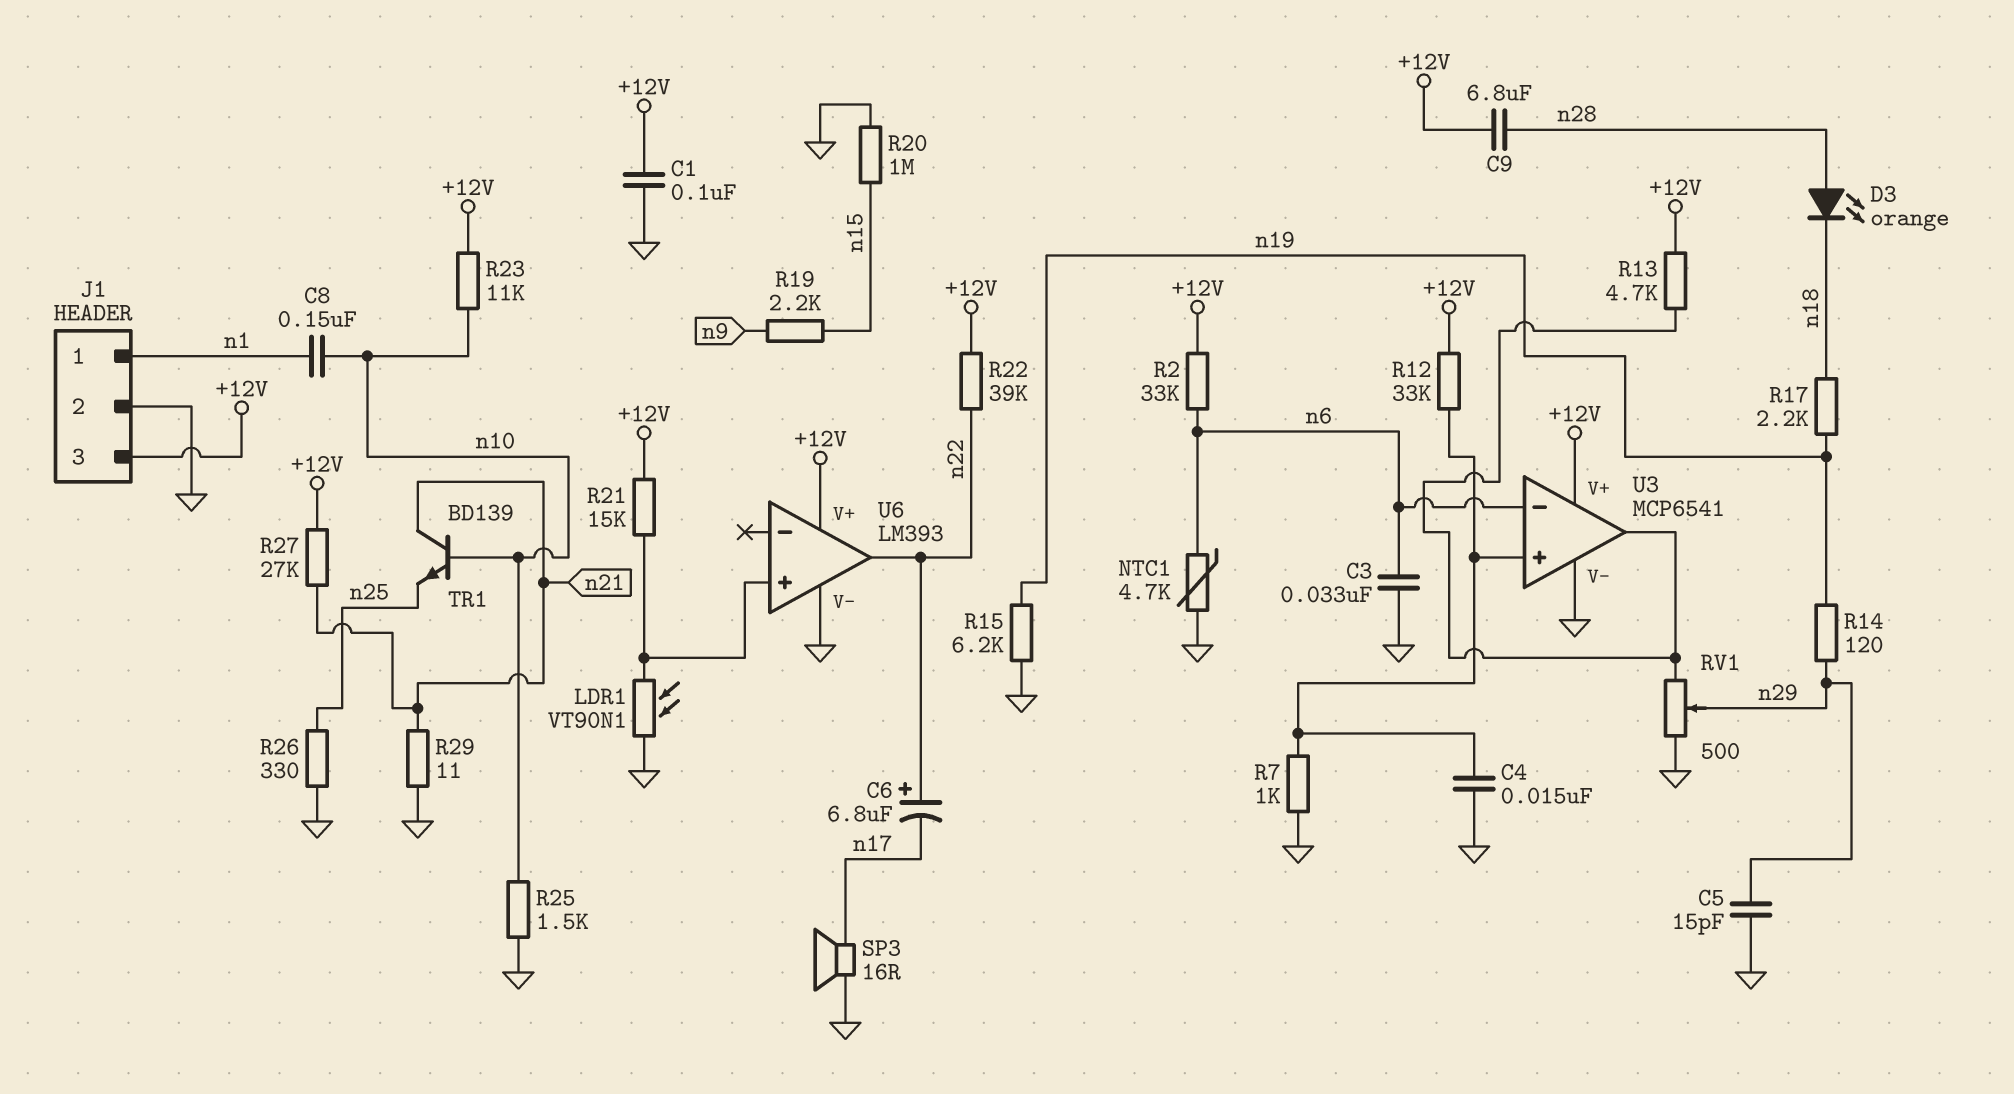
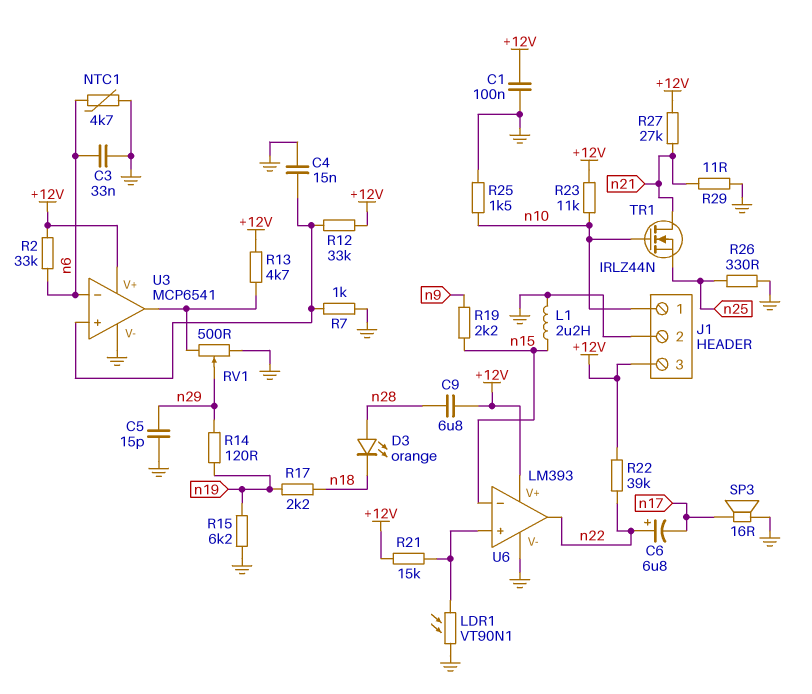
C8: 150nF (n1, n10) -> none
J1 pin 1: n1 -> n10
L1: none -> 2.2uH (GND, n15)
R20: 1M (GND, n15) -> none
TR1: NPN BD139 (B n10, C n21, E n25) -> NMOS IRLZ44N (G n10, D n21, S n25)
U6 pin in-: none -> n15

